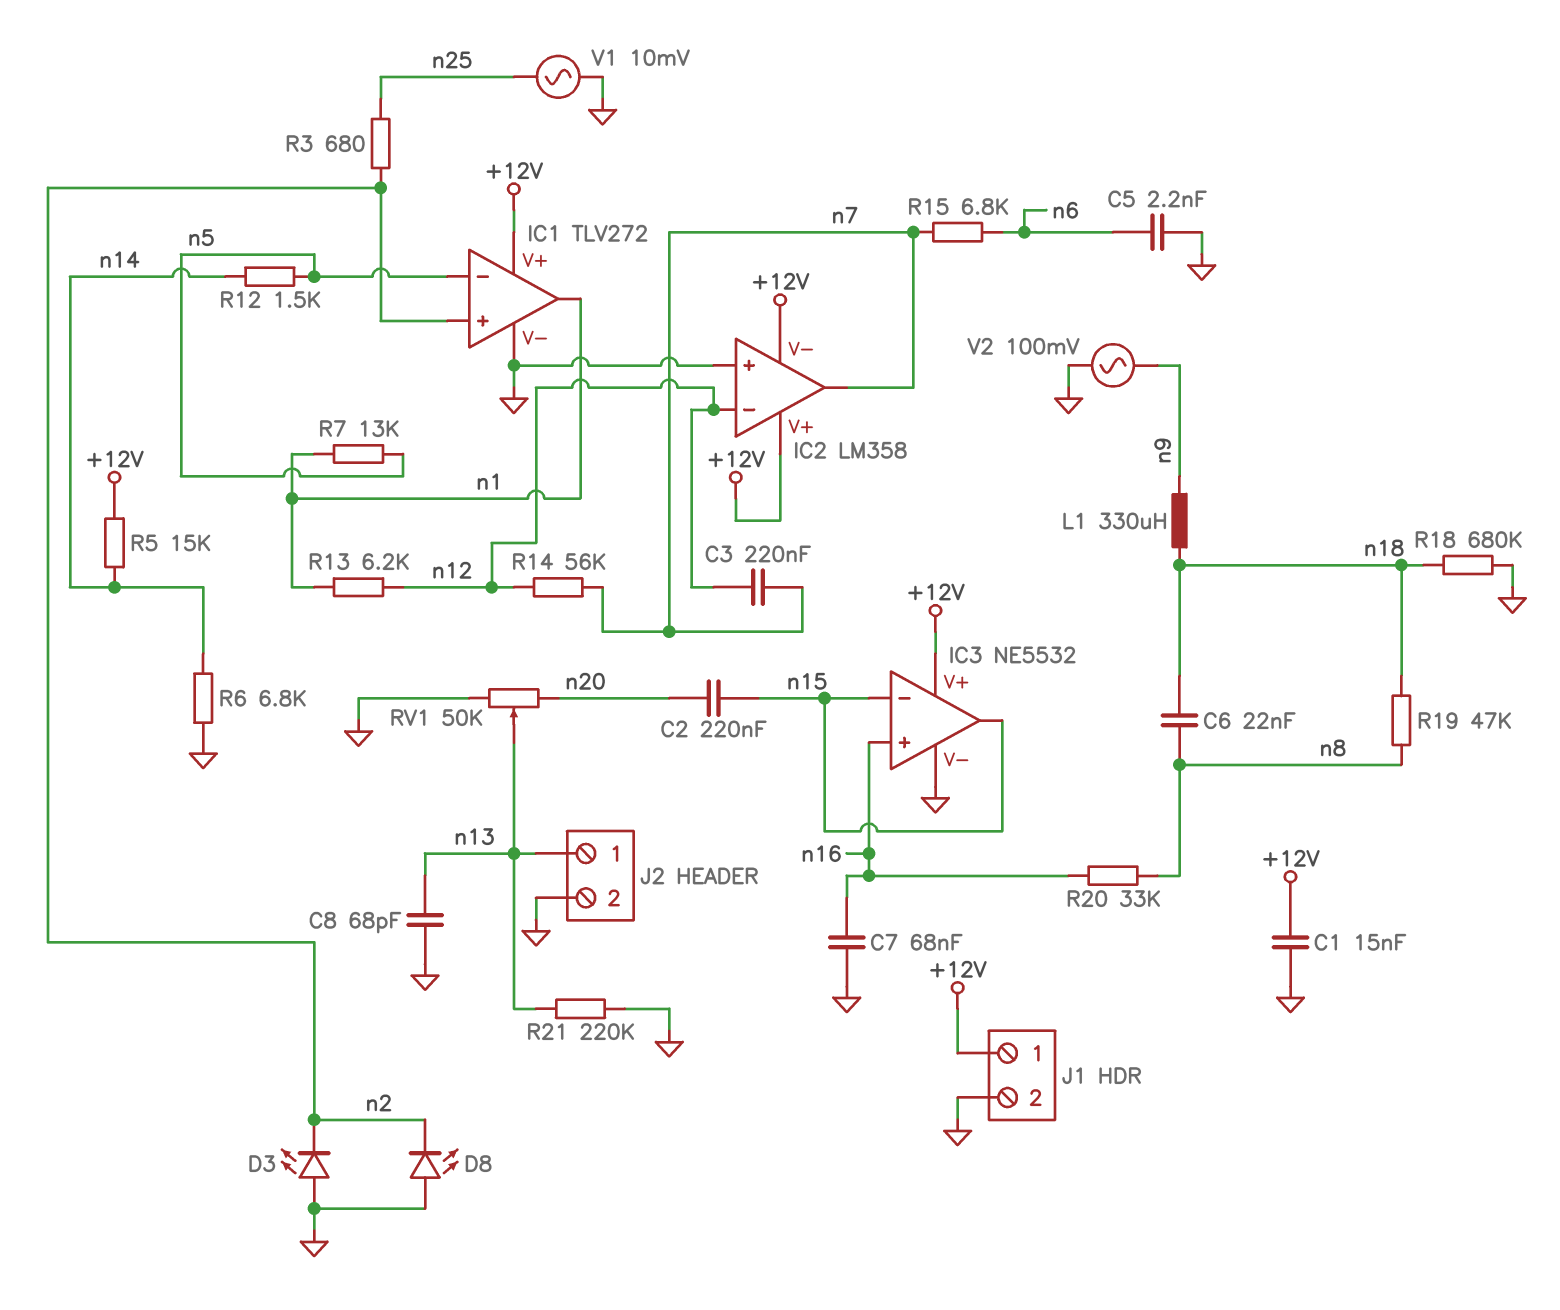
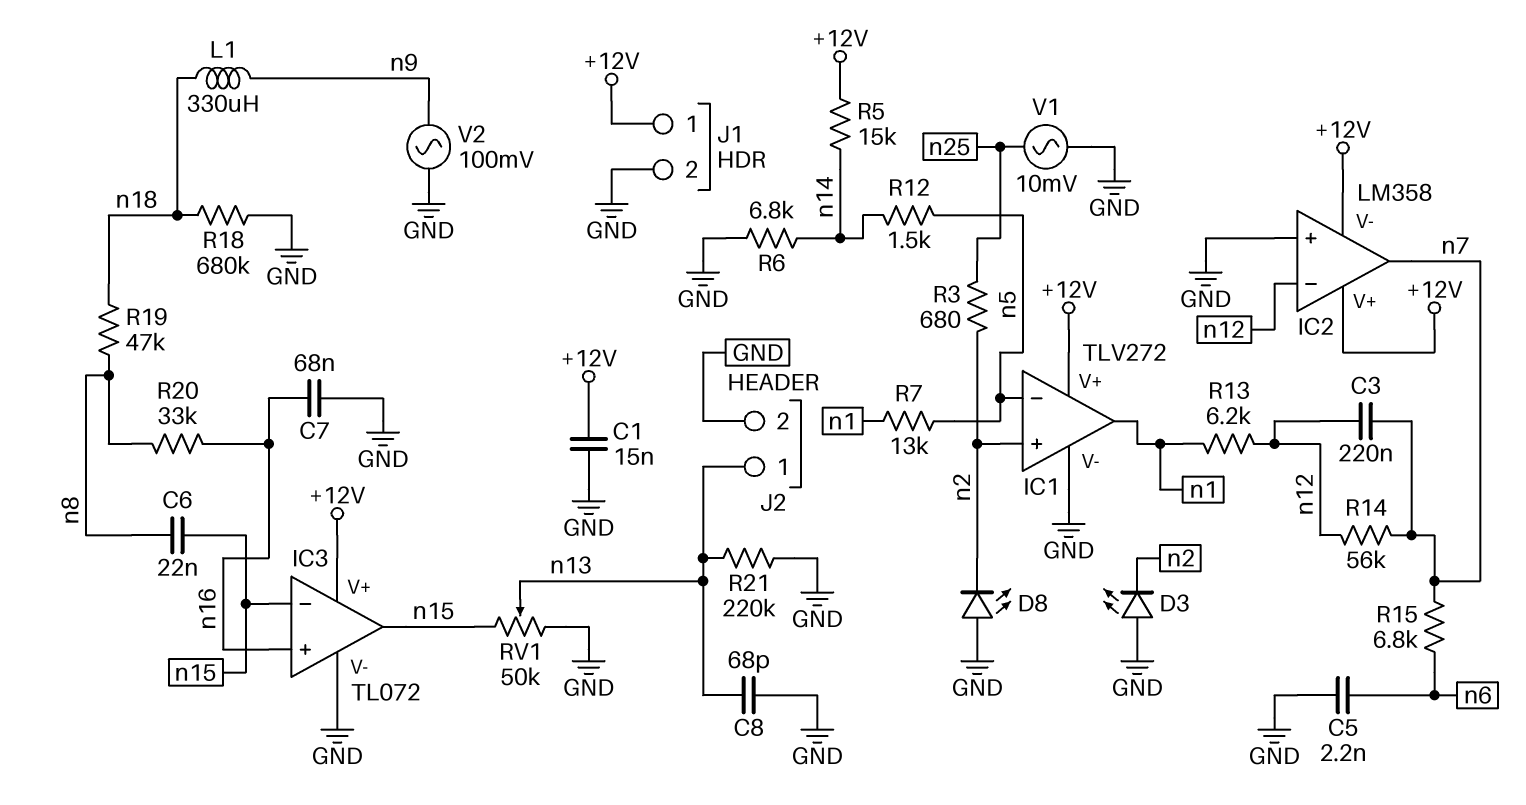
C2: 220nF (n15, n20) -> none
C6: 22nF (n8, n18) -> 22nF (n8, n15)
IC3: NE5532 -> TL072
RV1: 50k (GND, n20, wiper n13) -> 50k (GND, n15, wiper n13)

